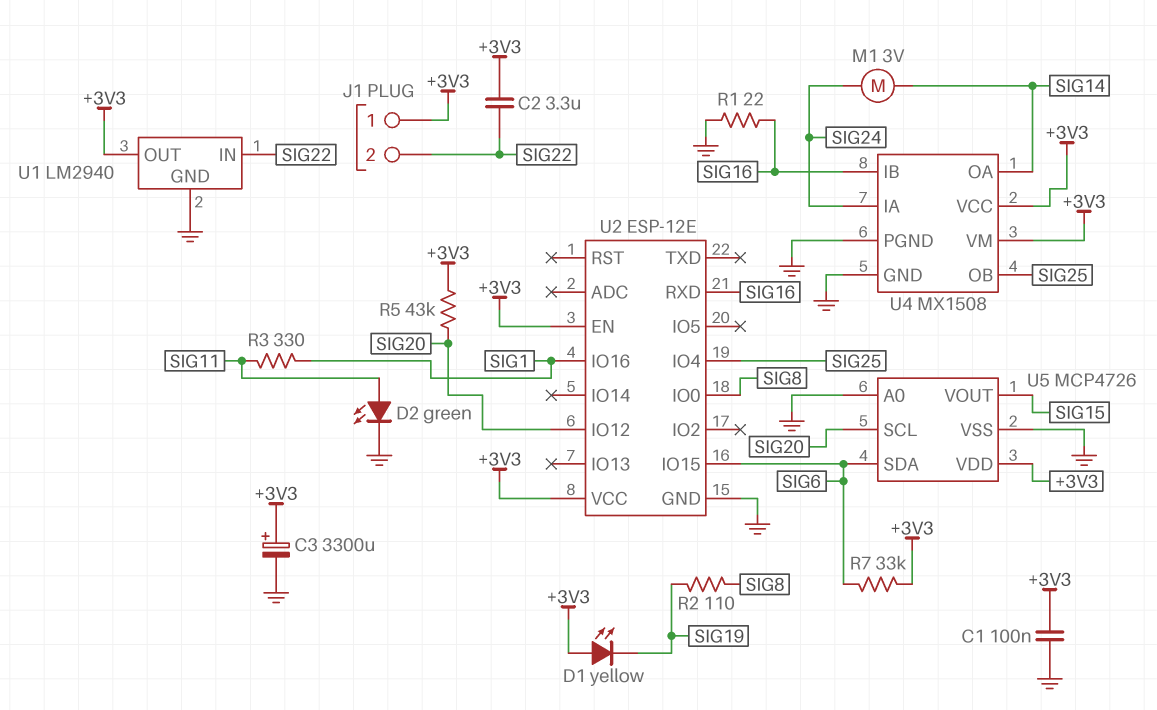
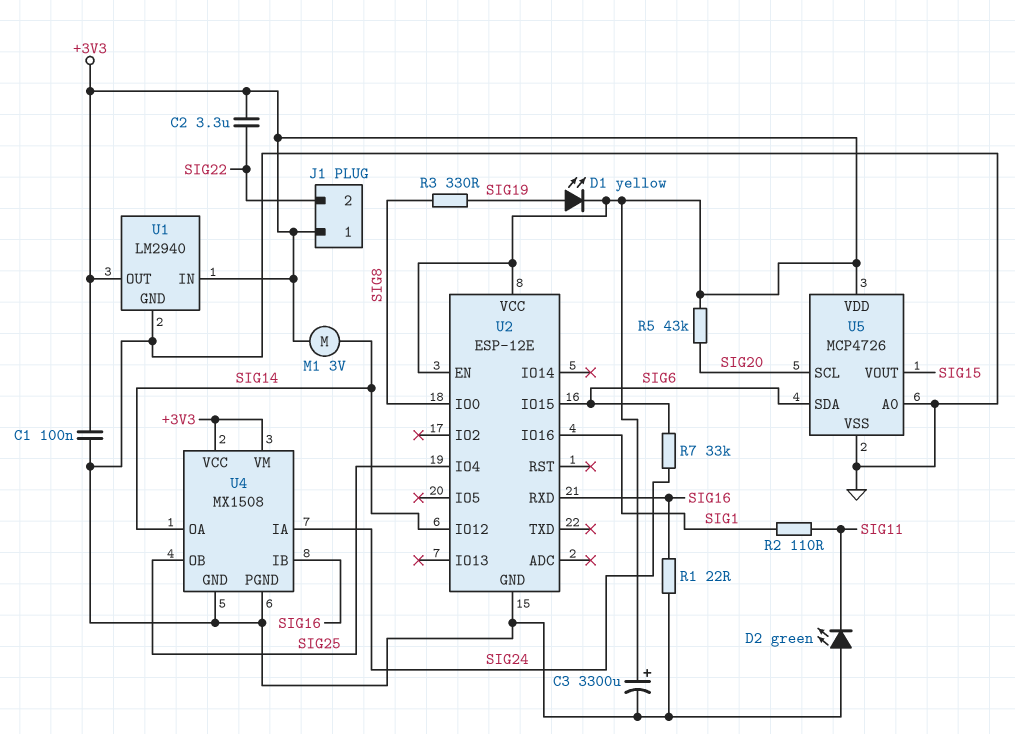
D1: LED yellow (A +3V3, K SIG19) -> LED yellow (A SIG19, K +3V3)
D2: LED green (A SIG11, K GND) -> LED green (A GND, K SIG11)
M1: motor 3V (SIG14, SIG24) -> motor 3V (+3V3, SIG14)
R2: 110 (SIG8, SIG19) -> 110 (SIG1, SIG11)
R3: 330 (SIG1, SIG11) -> 330 (SIG8, SIG19)
R7: 33k (+3V3, SIG6) -> 33k (SIG6, SIG24)
U1 pin IN: SIG22 -> +3V3
U2 pin IO12: SIG20 -> SIG14

